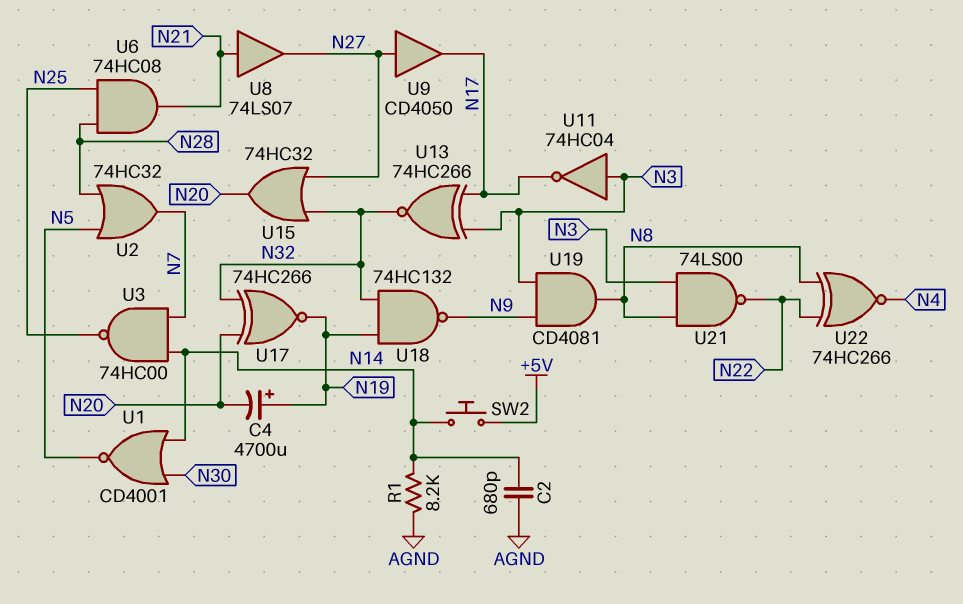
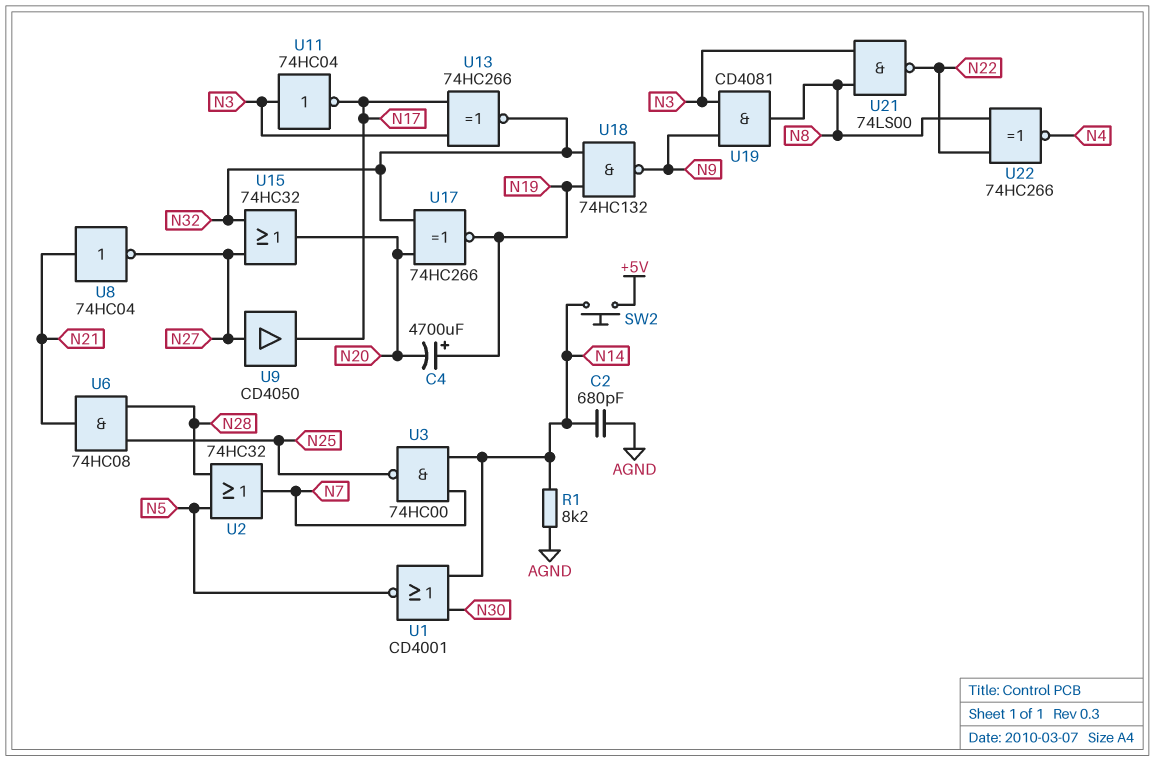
U8: buffer 74LS07 (in N21, out N27) -> NOT 74HC04 (in N21, out N27)

